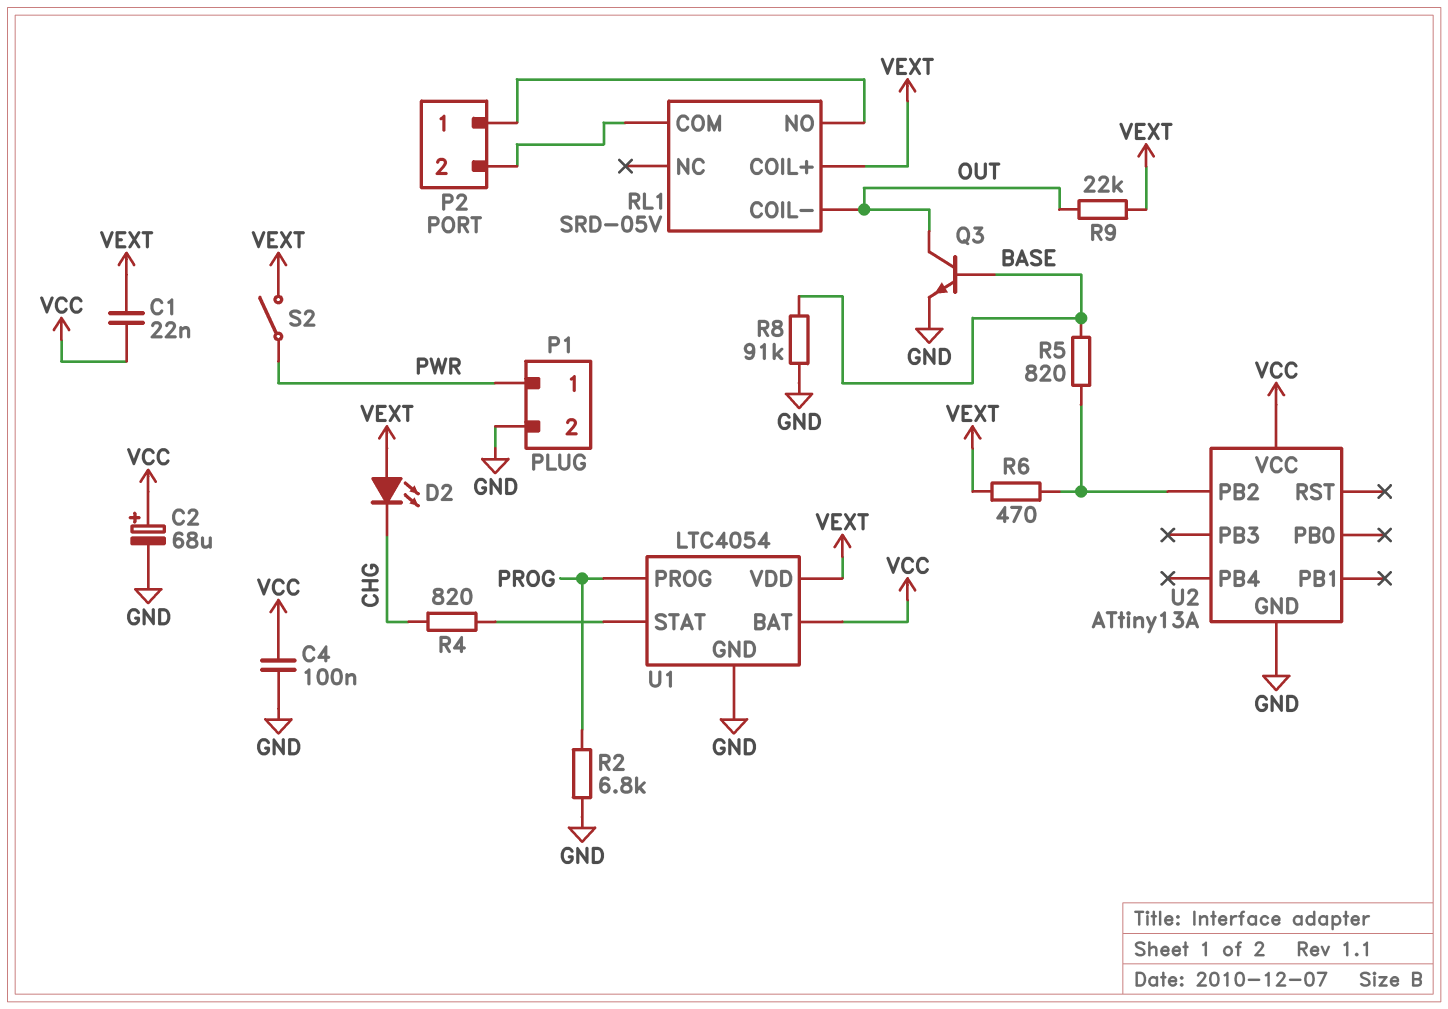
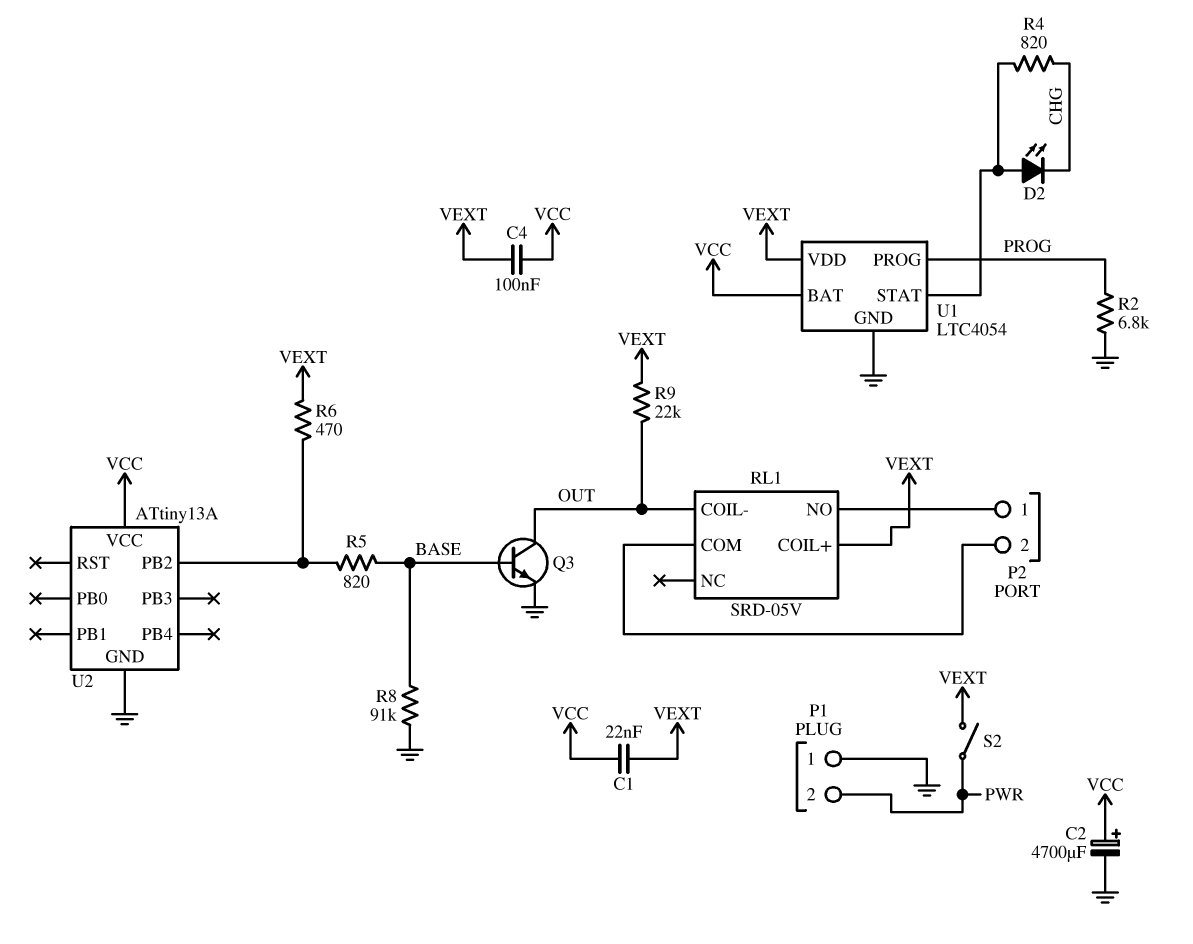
C2: 68uF (plus VCC, minus GND) -> 4700uF (plus VCC, minus GND)
C4: 100nF (GND, VCC) -> 100nF (VCC, VEXT)
D2: LED (A VEXT, K CHG) -> LED (A U1/STAT, K CHG)
P1 pin 1: PWR -> GND
P1 pin 2: GND -> PWR

